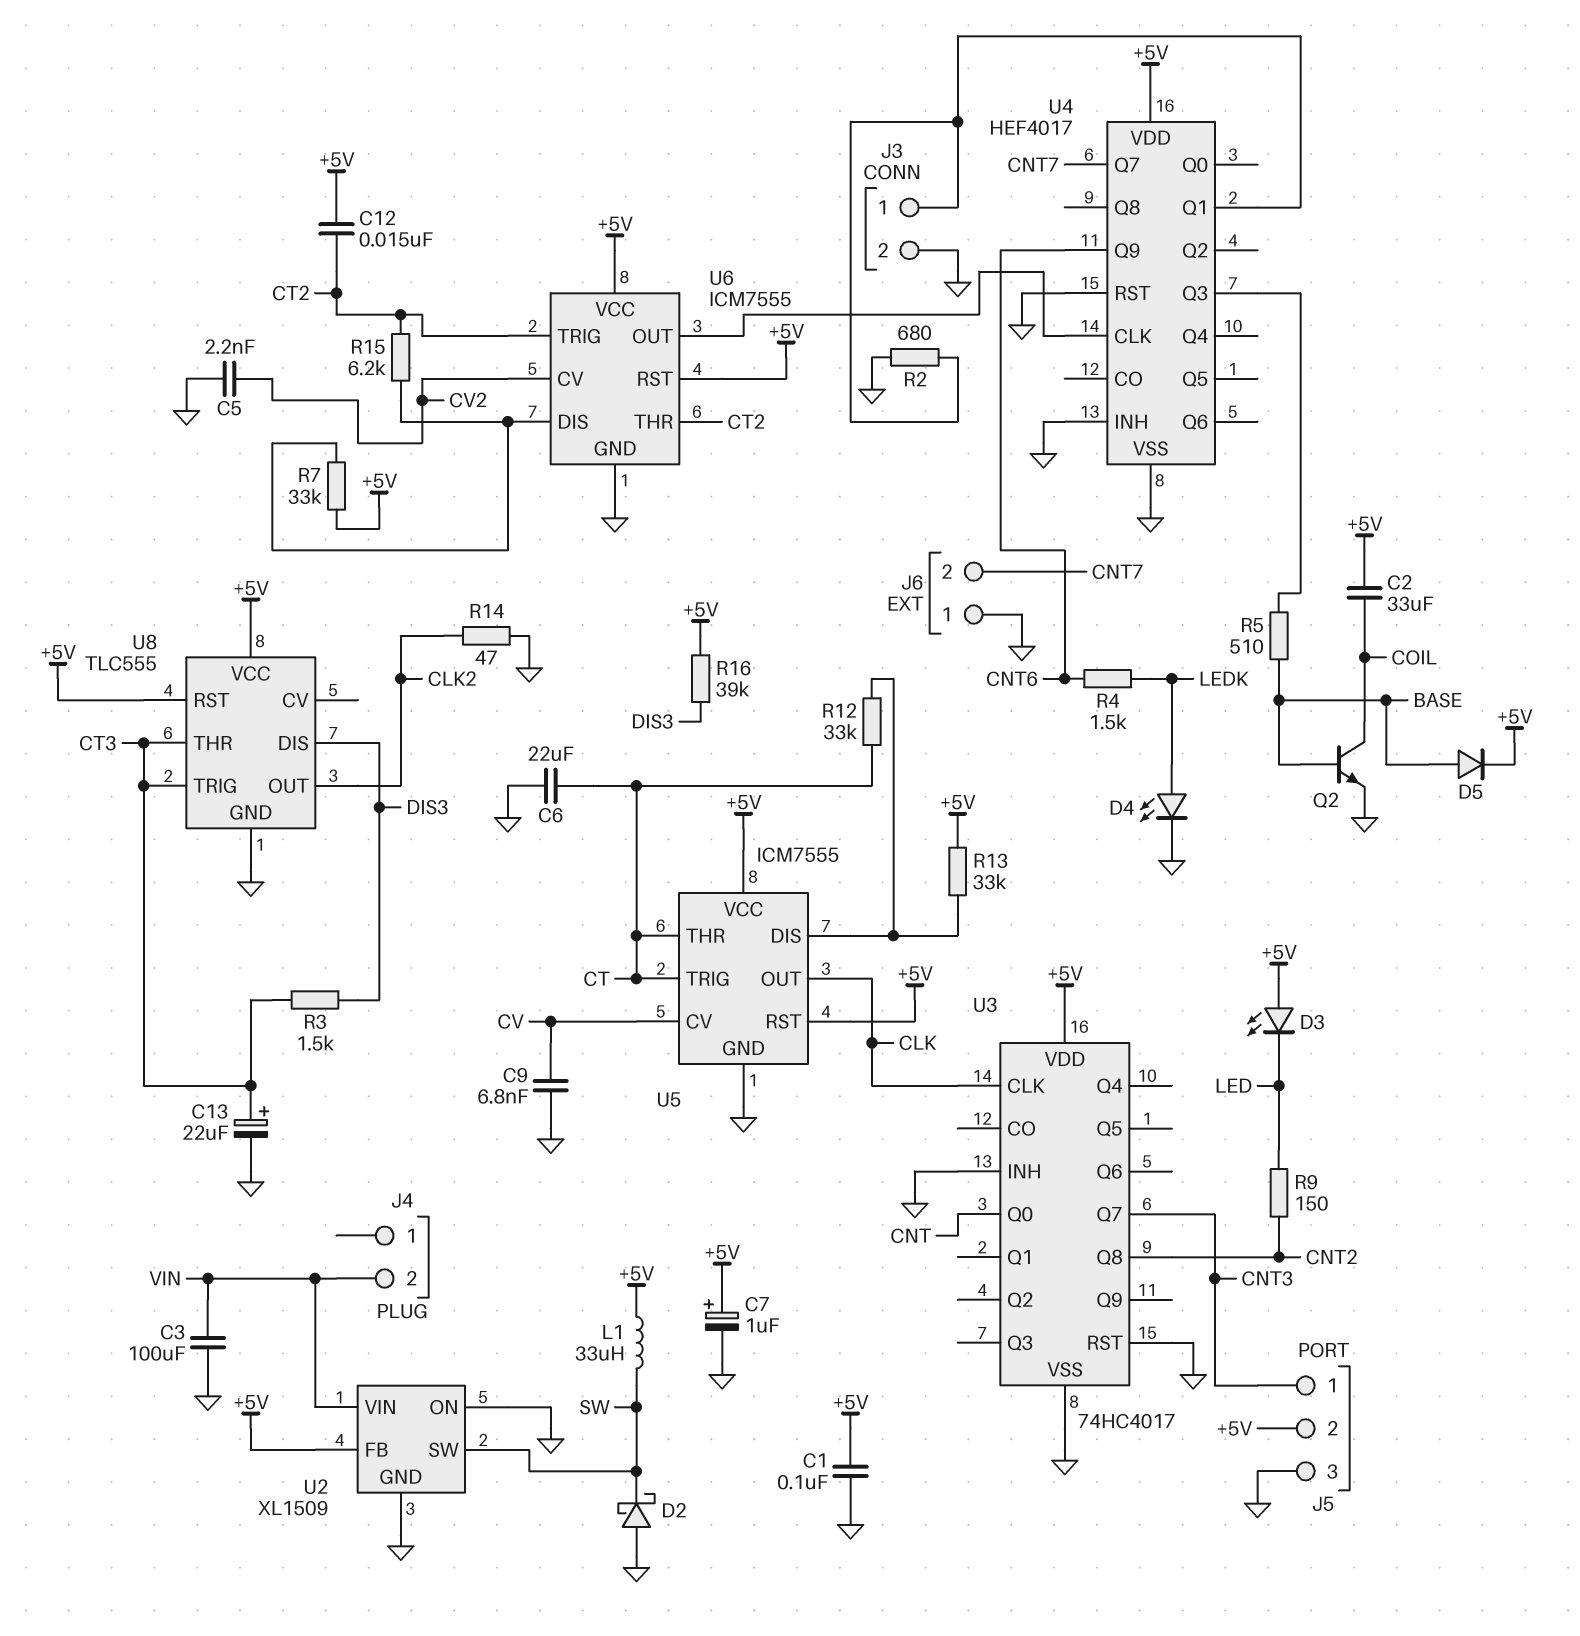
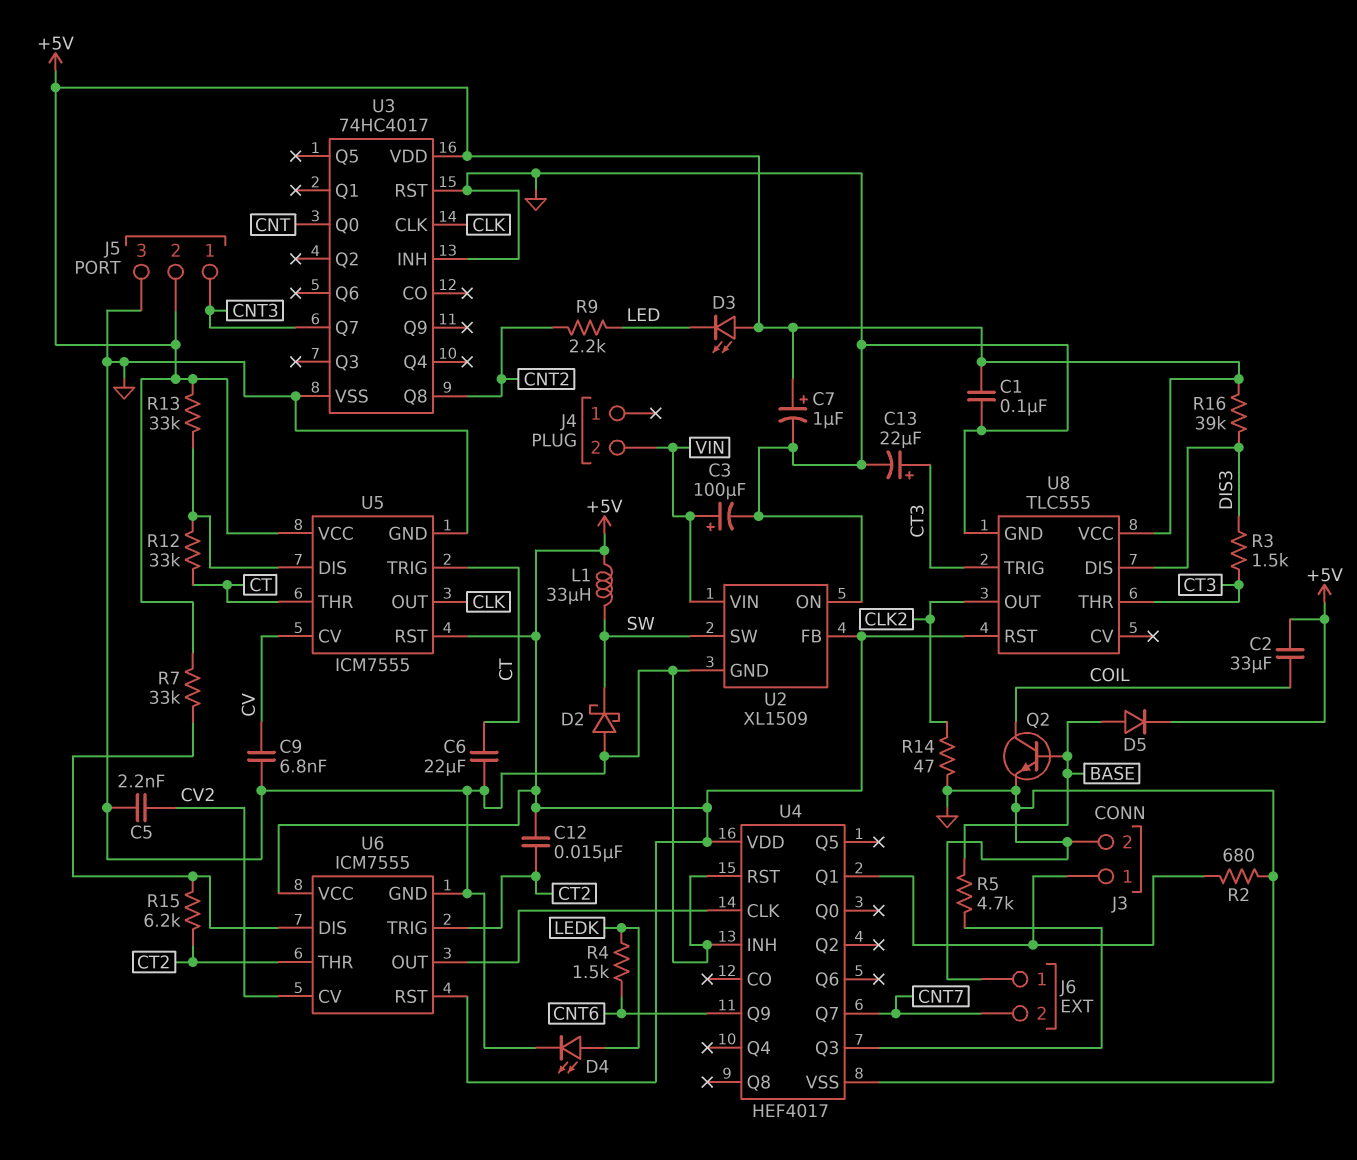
C3: 100uF (GND, VIN) -> 100uF (plus VIN, minus GND)
R5: 510 (BASE, U4/Q3) -> 4.7k (BASE, U4/Q3)
R9: 150 (CNT2, LED) -> 2.2k (CNT2, LED)

